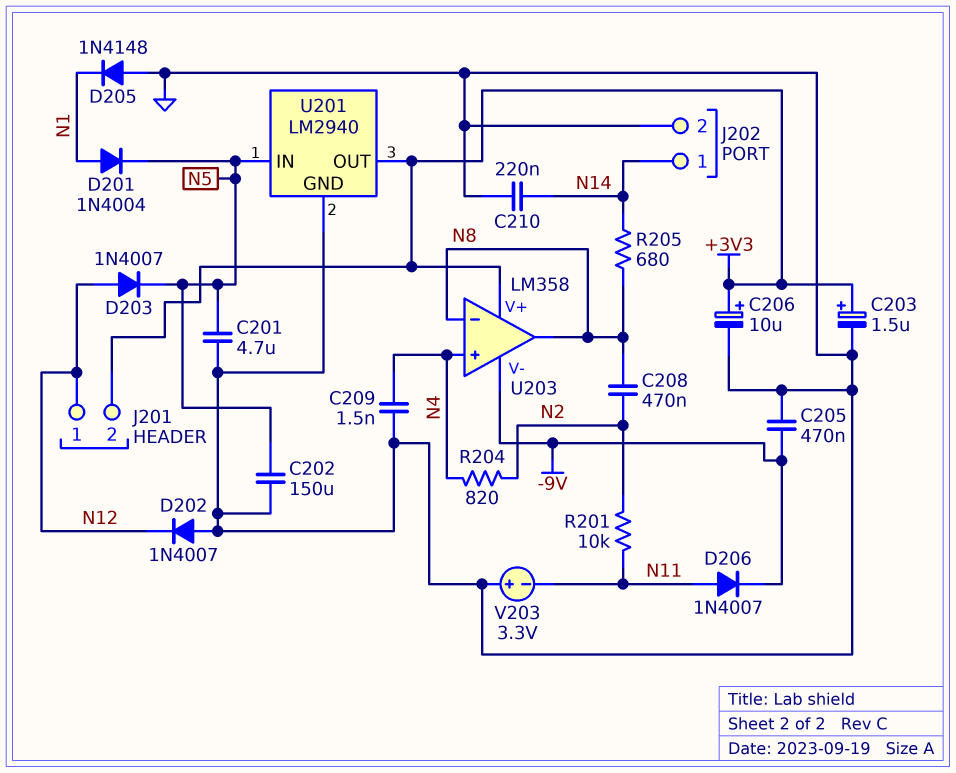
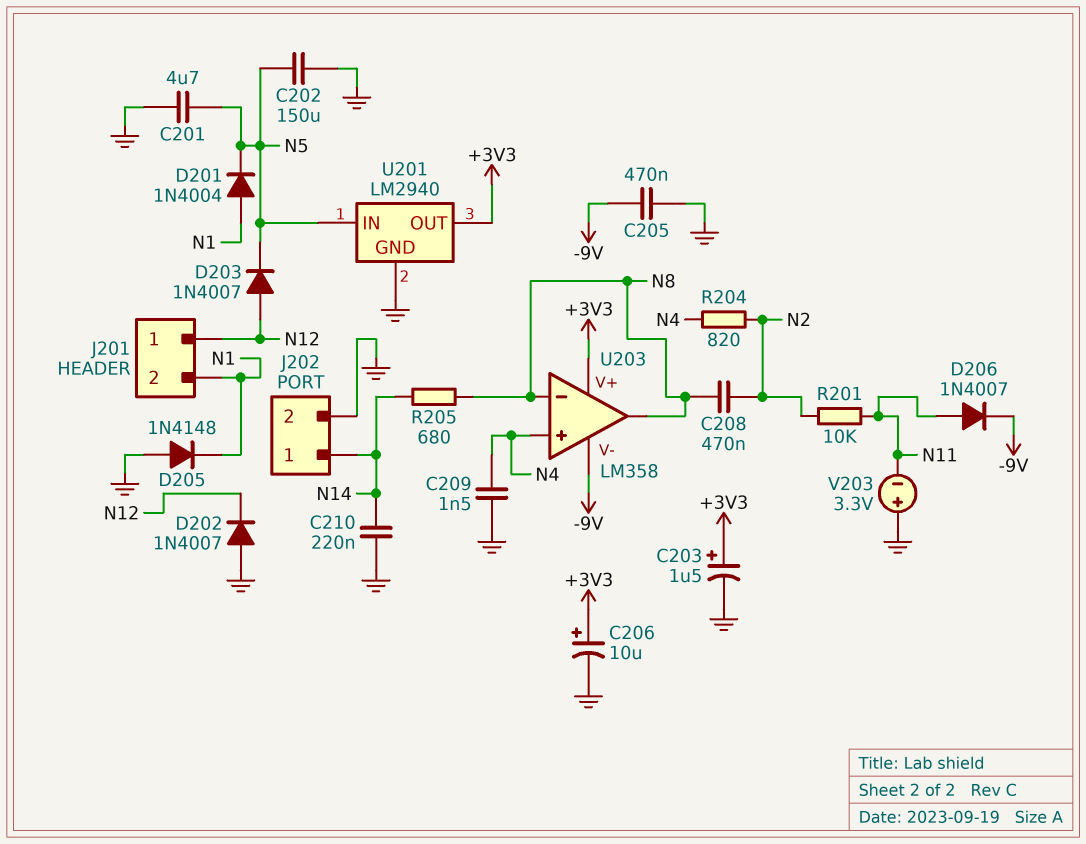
J201 pin 2: +3V3 -> N1

